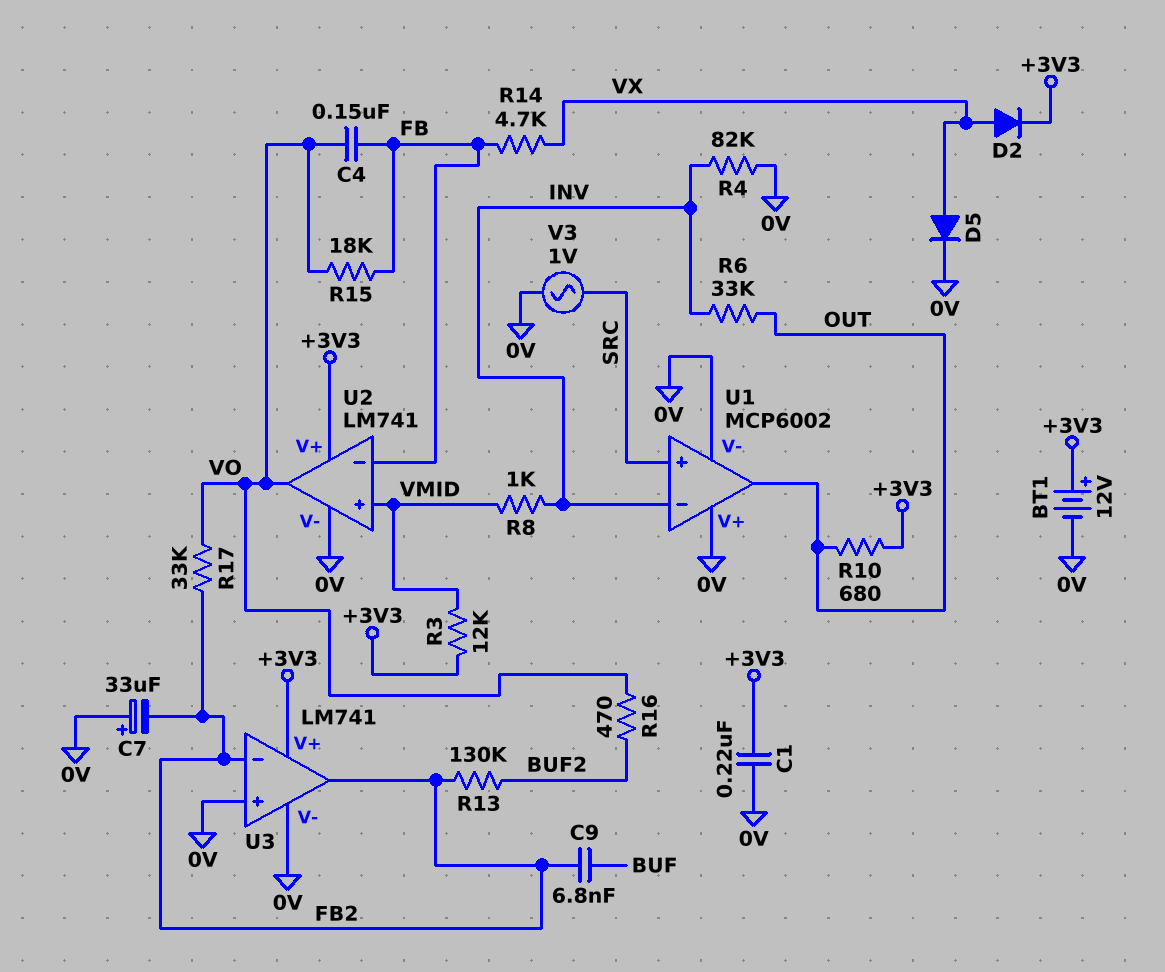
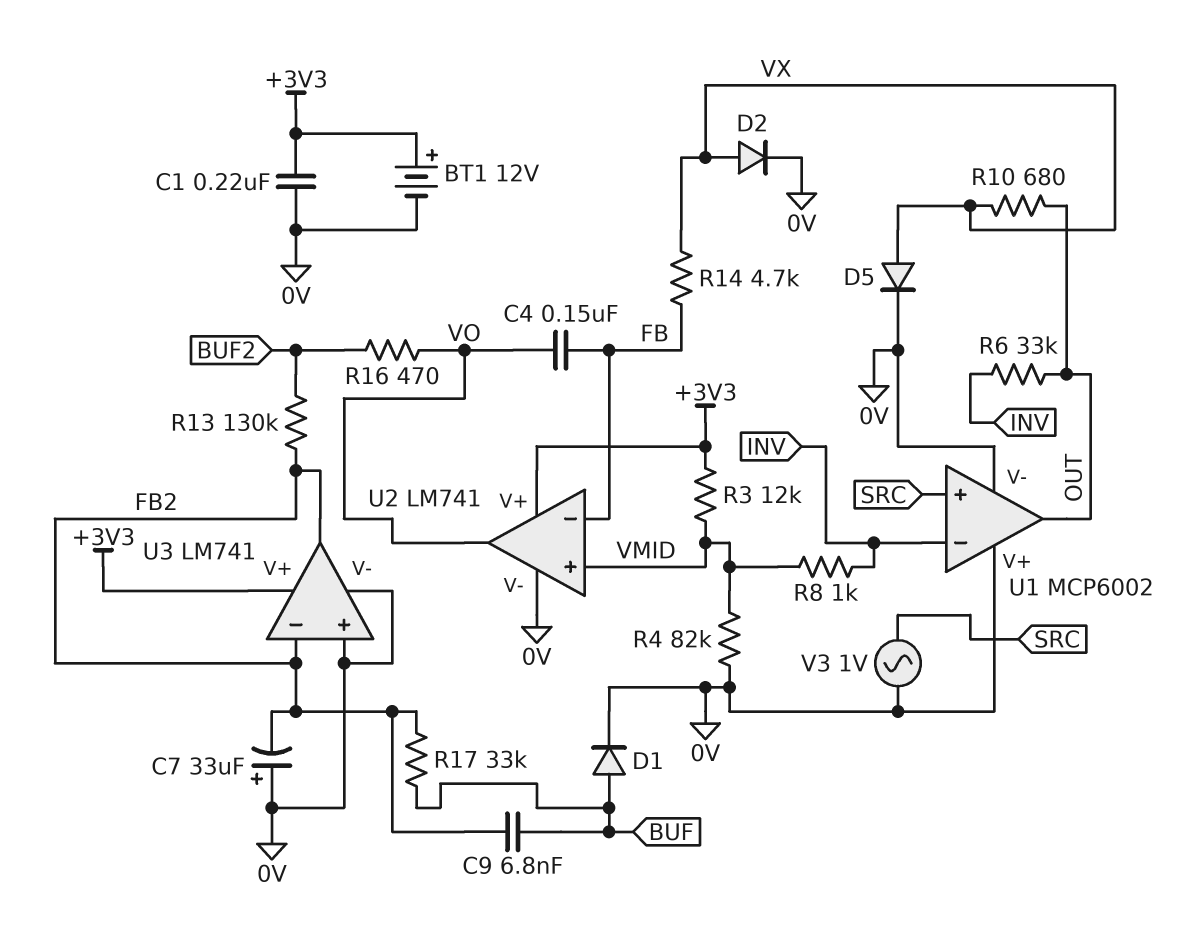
D1: none -> diode (A BUF, K 0V)
D2: diode (A VX, K +3V3) -> diode (A VX, K 0V)
R4: 82k (0V, INV) -> 82k (0V, VMID)
R10: 680 (+3V3, OUT) -> 680 (OUT, VX)
R15: 18k (FB, VO) -> none
R17: 33k (FB2, VO) -> 33k (BUF, FB2)

